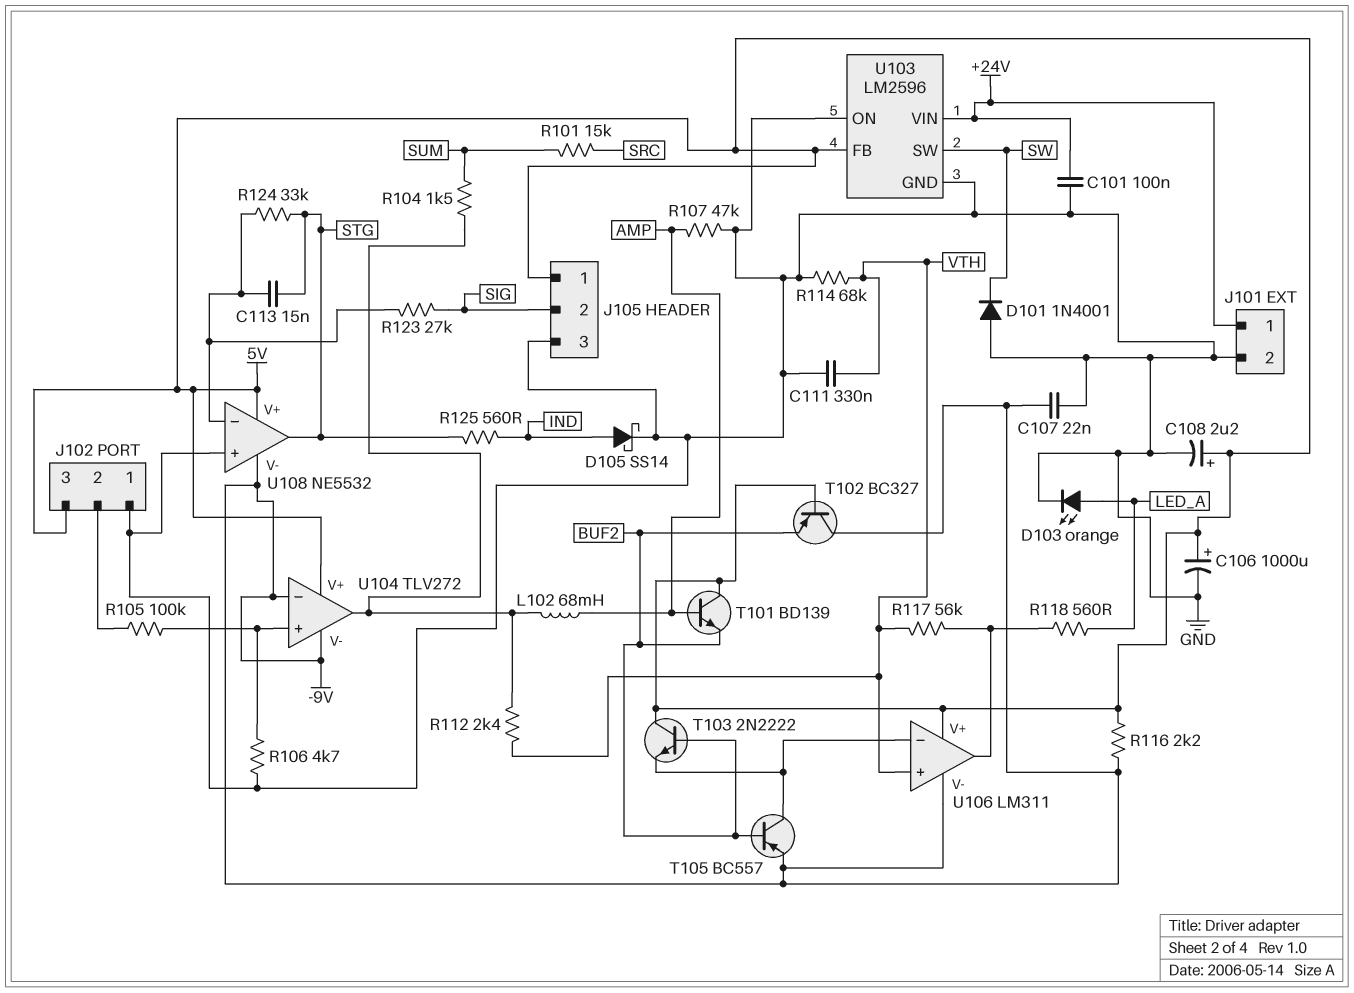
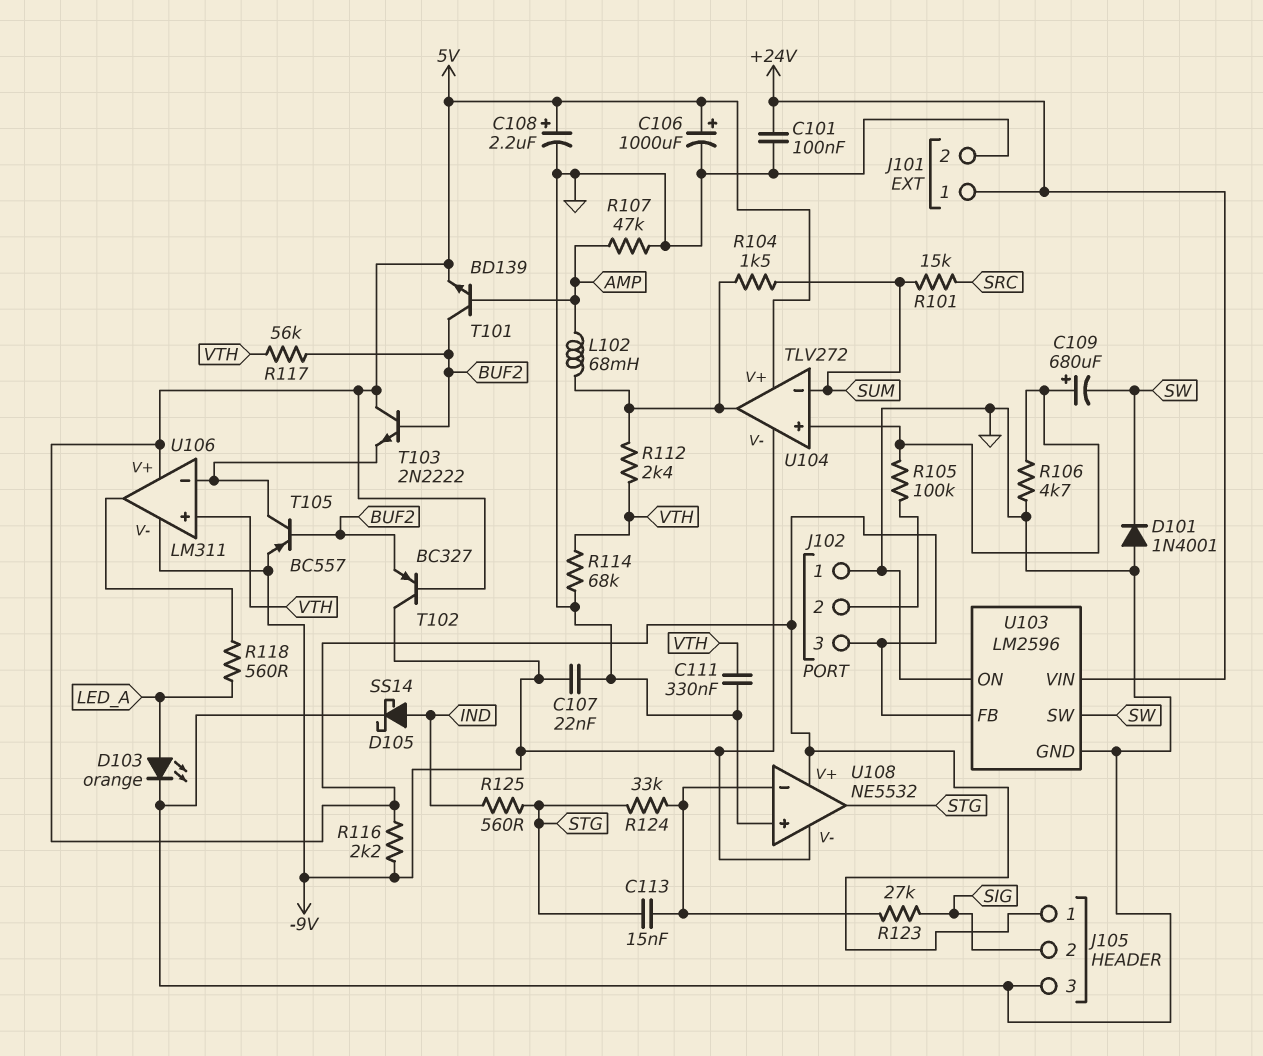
C109: none -> 680uF (plus U104/in+, minus SW)
R117: 56k (U106/out, VTH) -> 56k (BUF2, VTH)
T101: NPN BD139 (B AMP, C 5V, E BUF2) -> NPN BD139 (B AMP, C BUF2, E 5V)
U104 pin in-: -9V -> SUM

